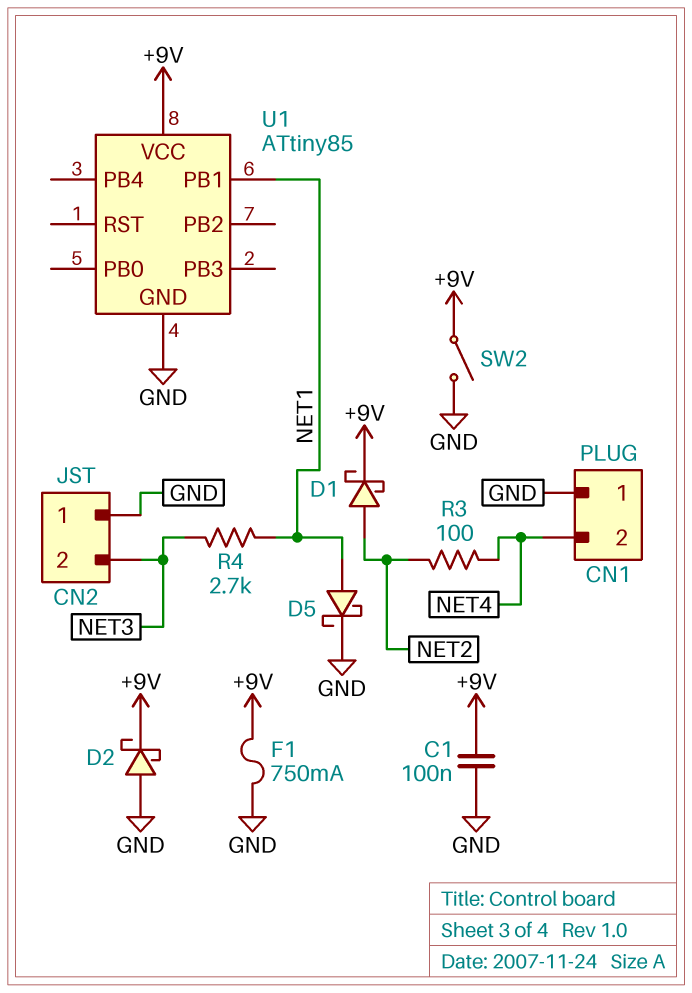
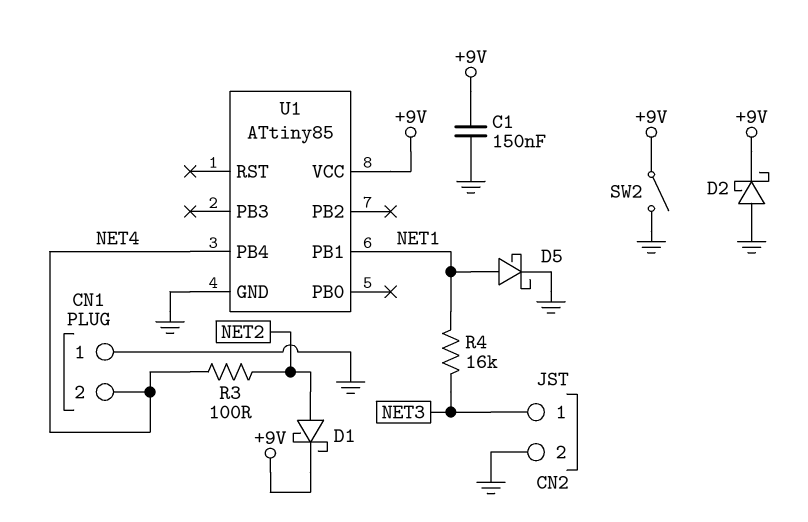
C1: 100nF (+9V, GND) -> 150nF (+9V, GND)
CN2 pin 1: GND -> NET3
CN2 pin 2: NET3 -> GND
F1: 750mA (+9V, GND) -> none
R4: 2.7k (NET1, NET3) -> 16k (NET1, NET3)
U1 pin PB4: none -> NET4

